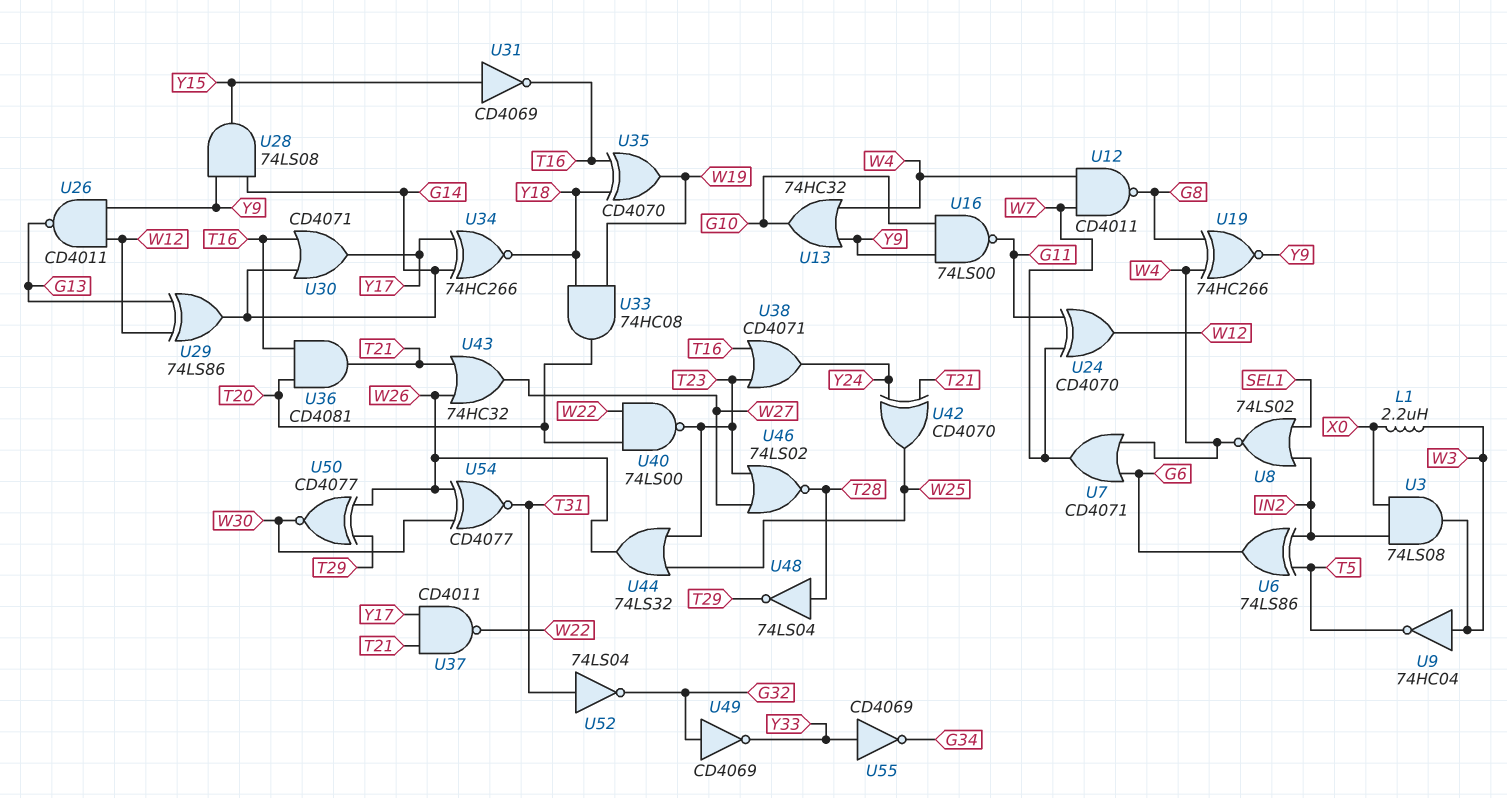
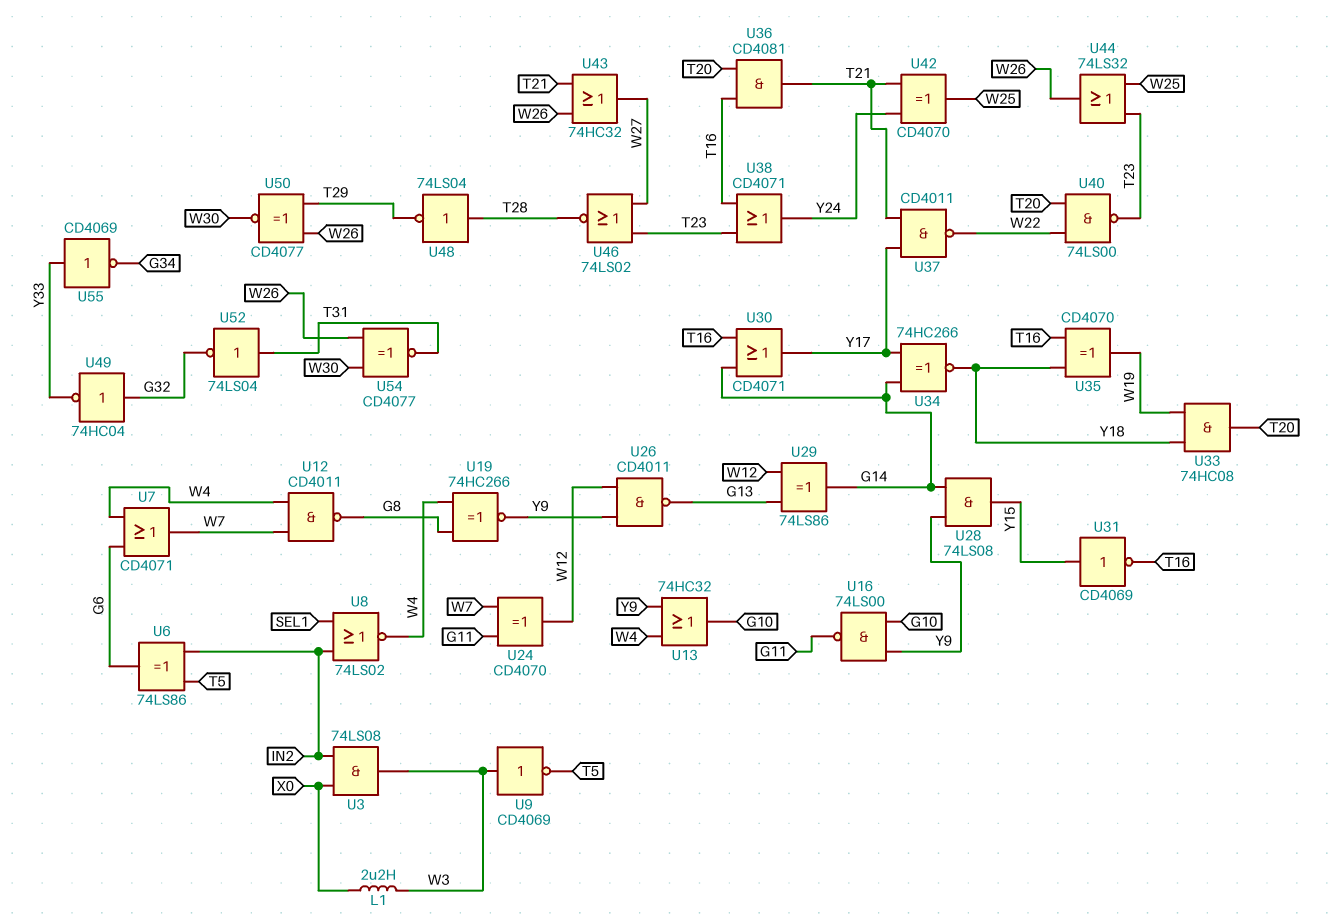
U9: NOT 74HC04 (in W3, out T5) -> NOT CD4069 (in W3, out T5)
U49: NOT CD4069 (in G32, out Y33) -> NOT 74HC04 (in G32, out Y33)

